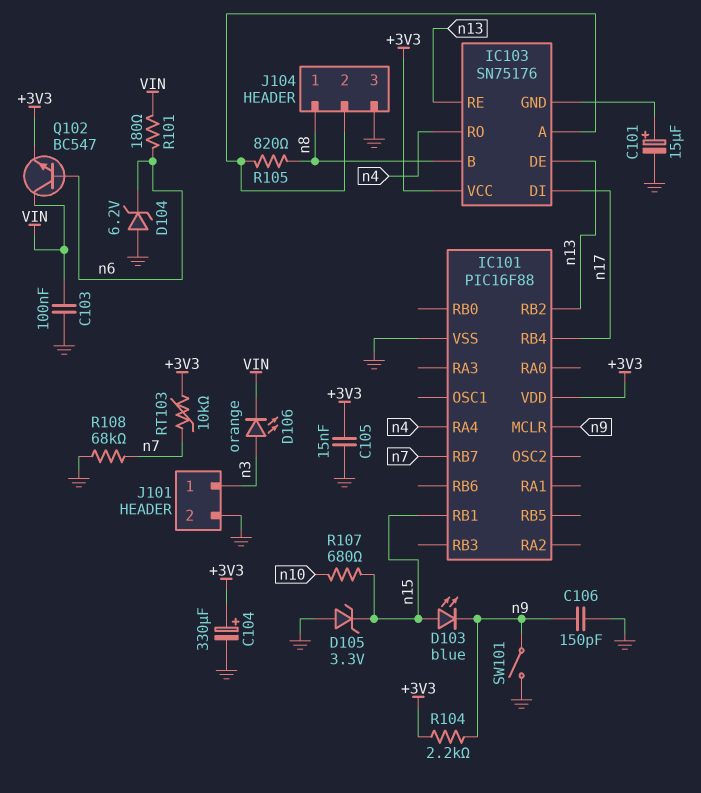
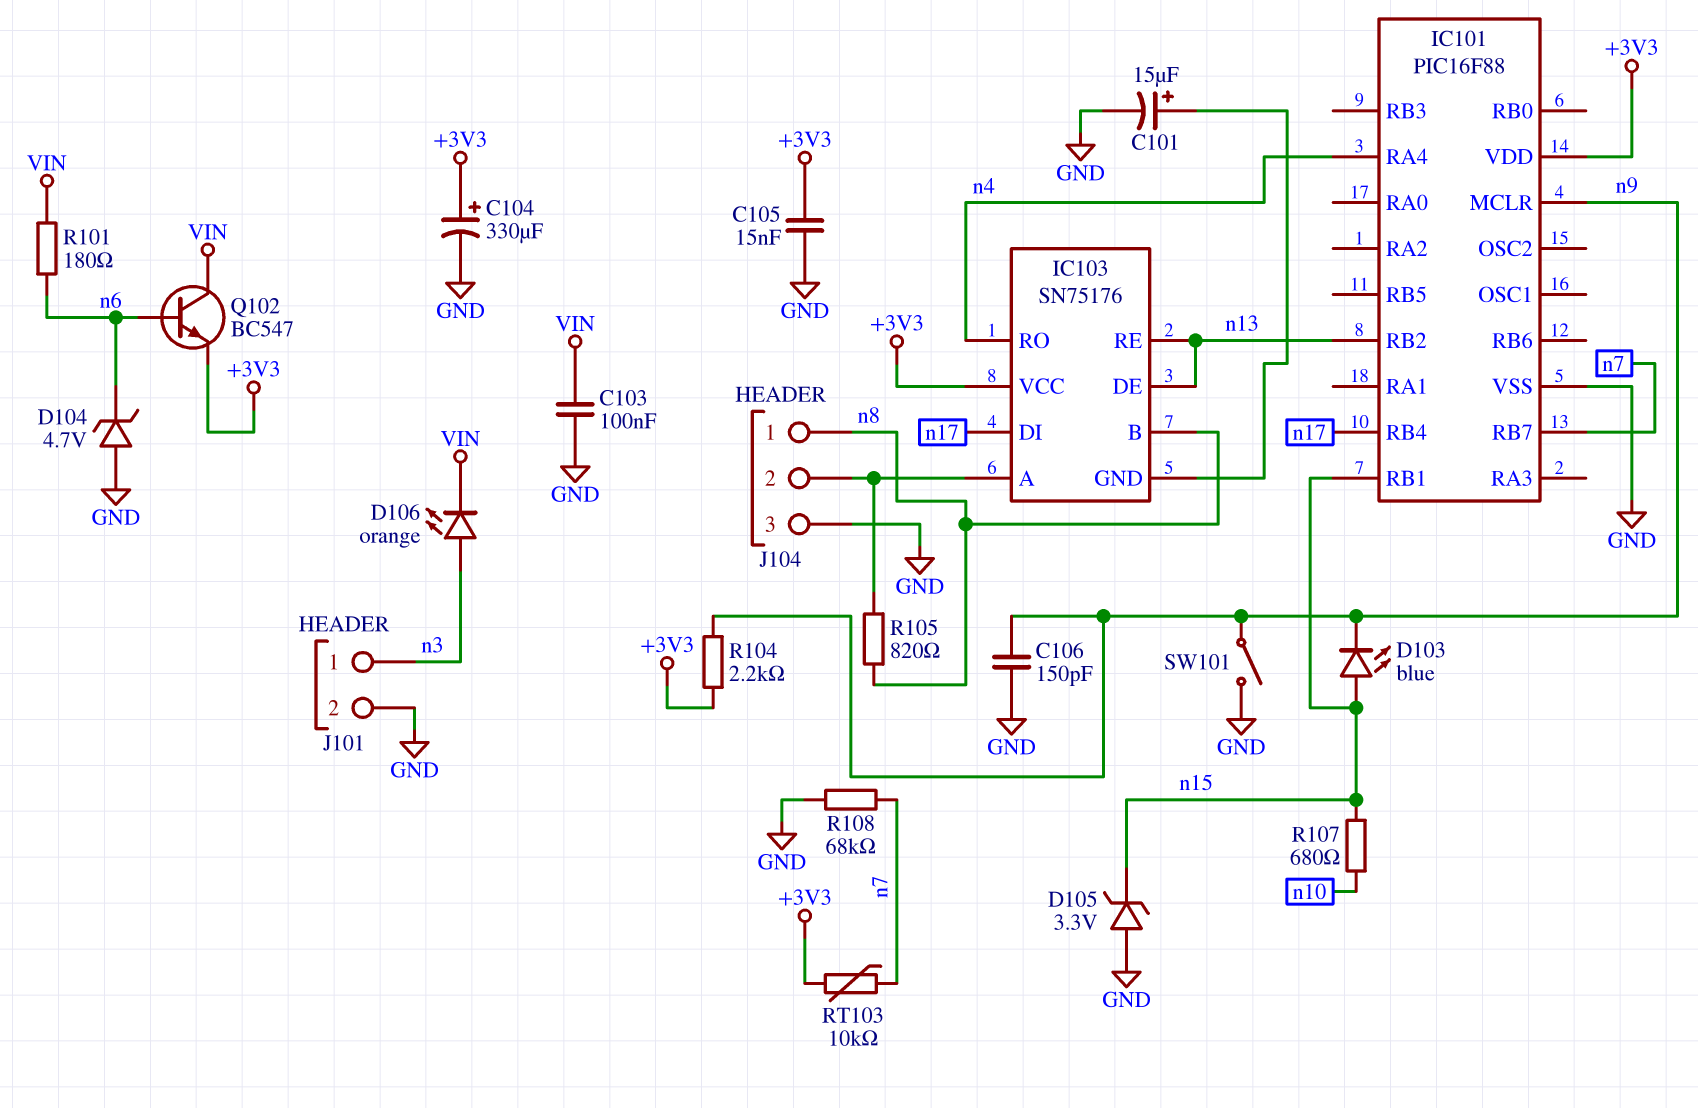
D104: zener 6.2V (A GND, K n6) -> zener 4.7V (A GND, K n6)

